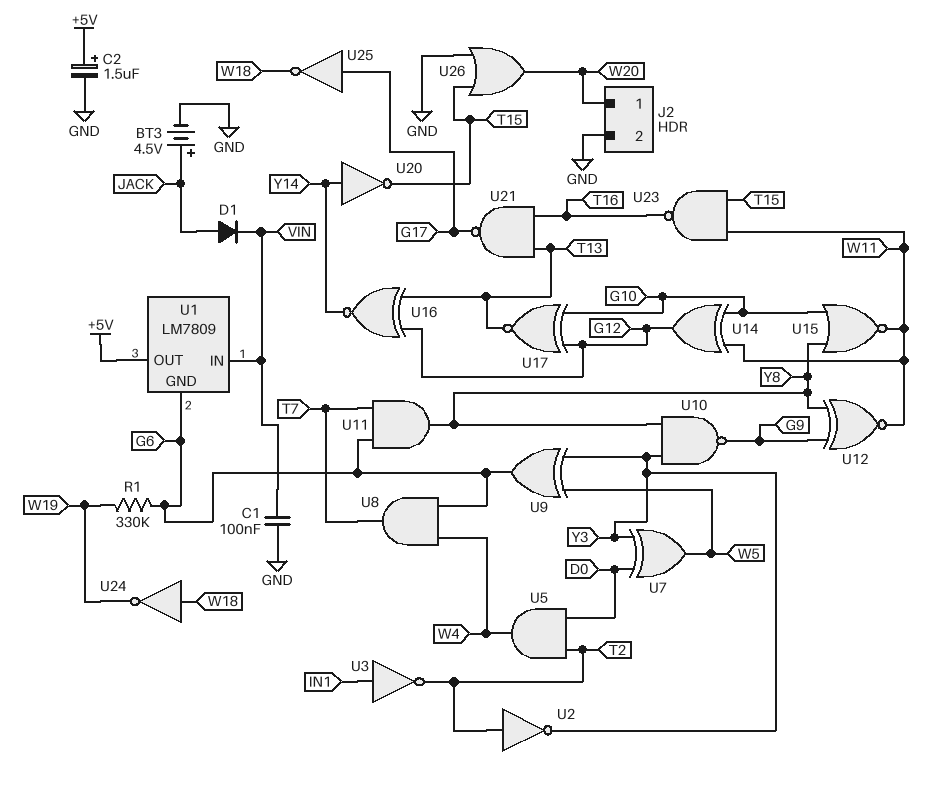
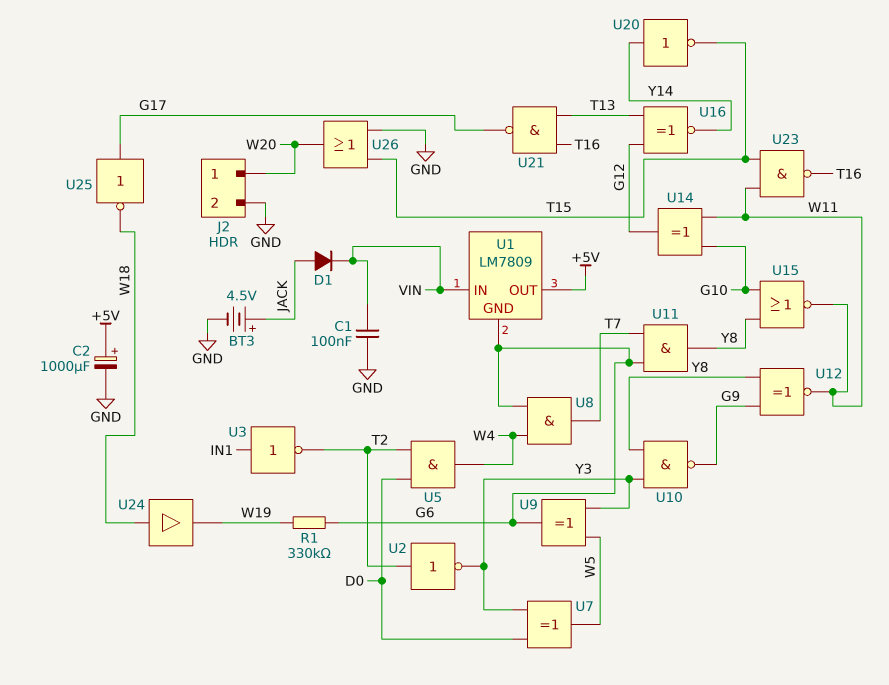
C2: 1.5uF (plus +5V, minus GND) -> 1000uF (plus +5V, minus GND)
U17: XNOR (in G10, in G12, out T13) -> none
U24: NOT (in W18, out W19) -> buffer (in W18, out W19)

